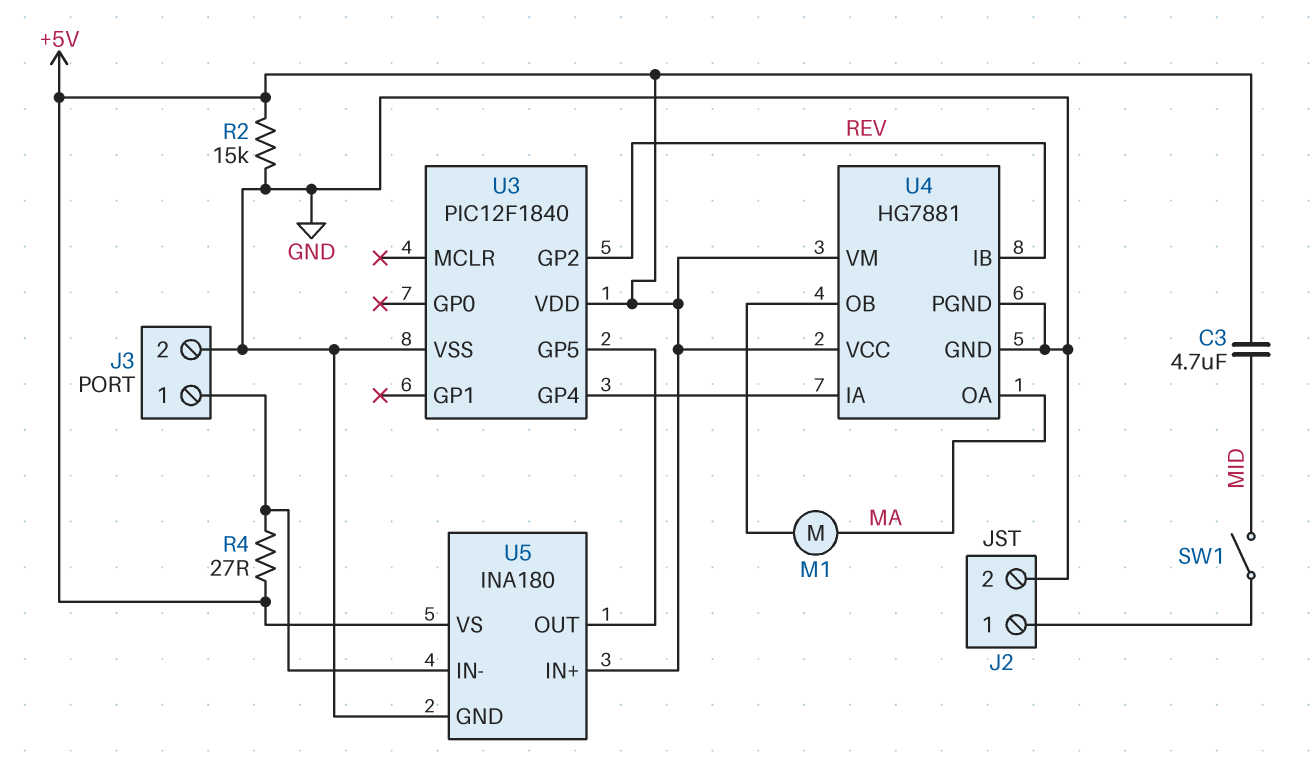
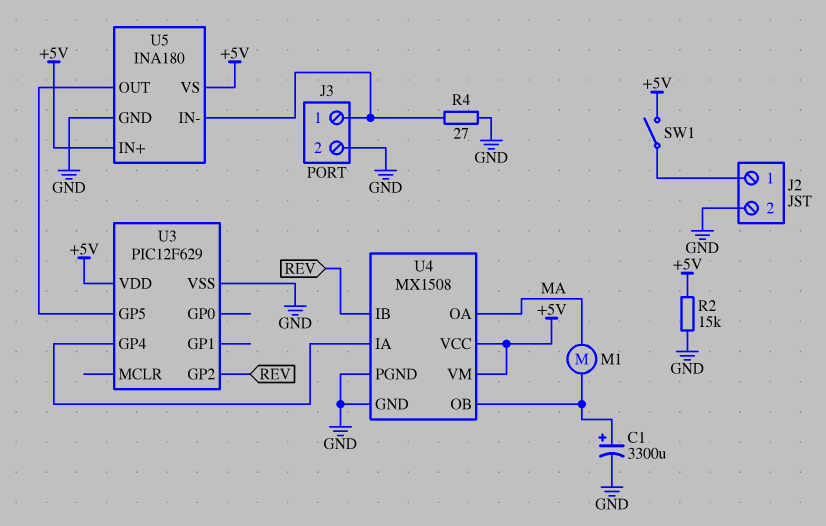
C1: none -> 3300uF (plus U4/OB, minus GND)
C3: 4.7uF (+5V, MID) -> none
R4: 27 (+5V, J3/1) -> 27 (GND, J3/1)
SW1: switch (J2/1, MID) -> switch (+5V, J2/1)
U3: PIC12F1840 -> PIC12F629
U4: HG7881 -> MX1508

